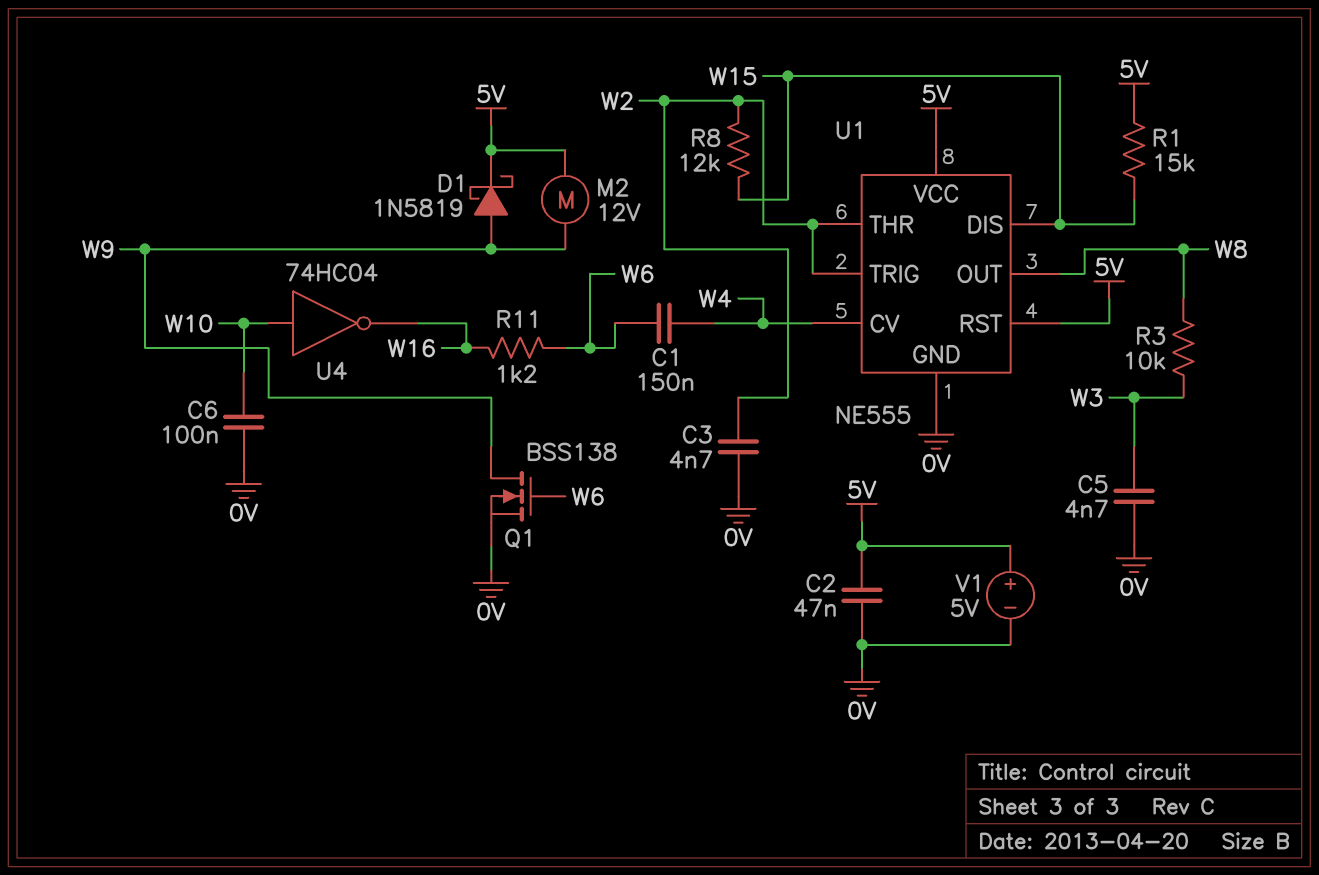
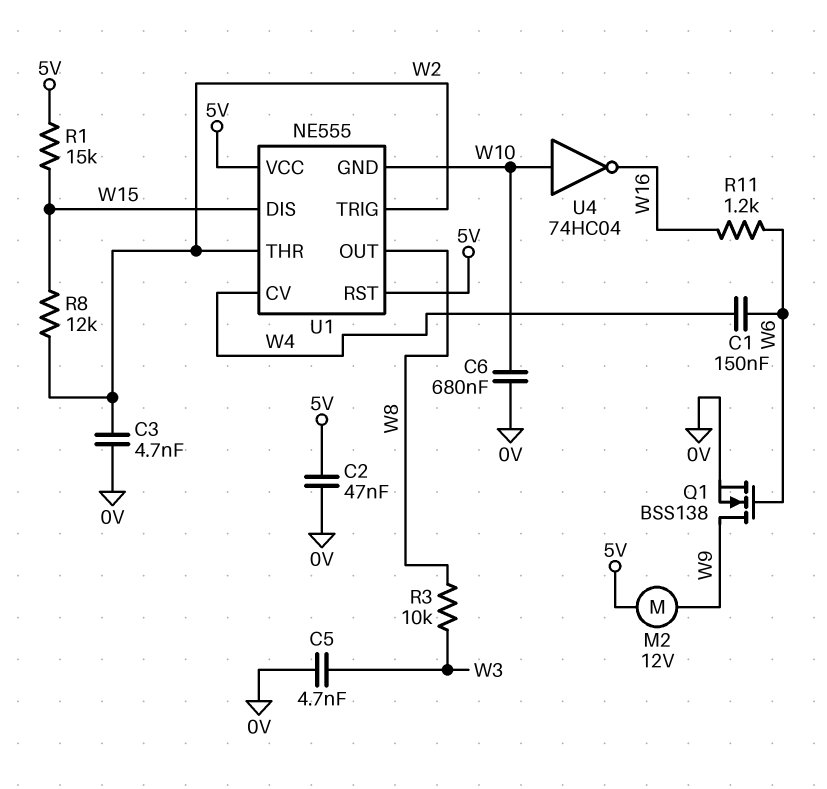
C6: 100nF (0V, W10) -> 680nF (0V, W10)
D1: schottky 1N5819 (A W9, K 5V) -> none
U1 pin GND: 0V -> W10
V1: 5V (plus 5V, minus 0V) -> none

